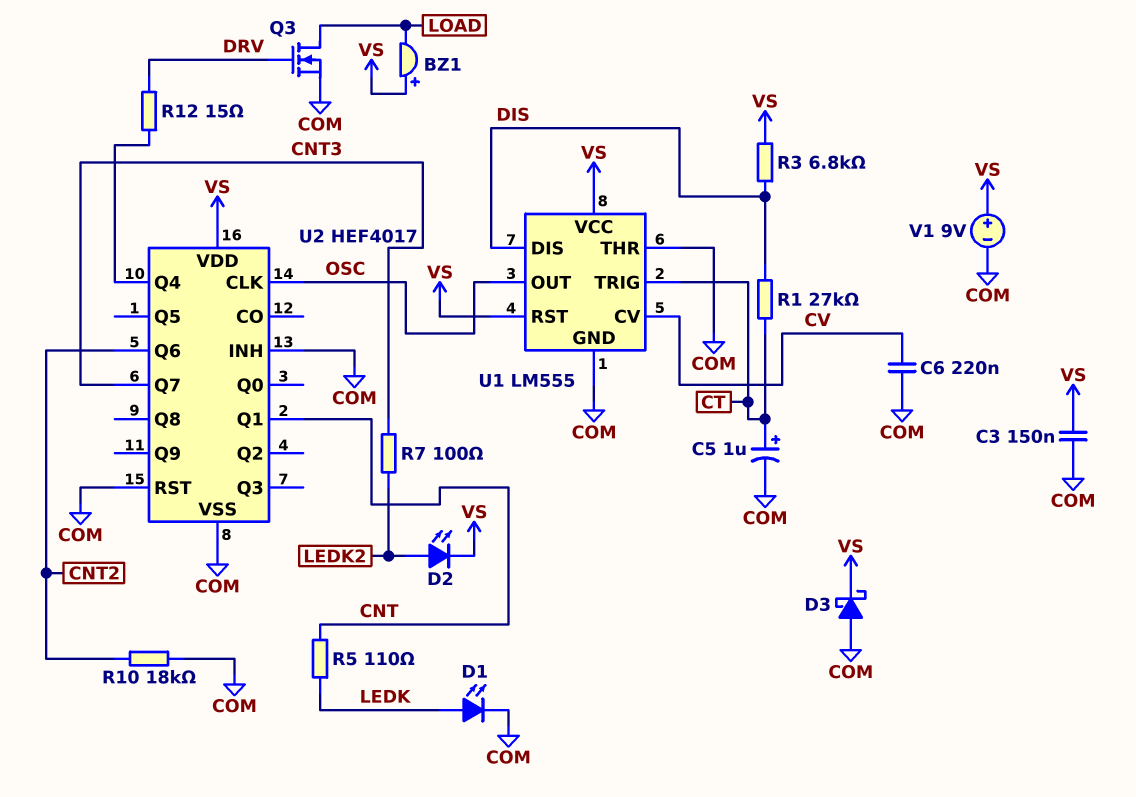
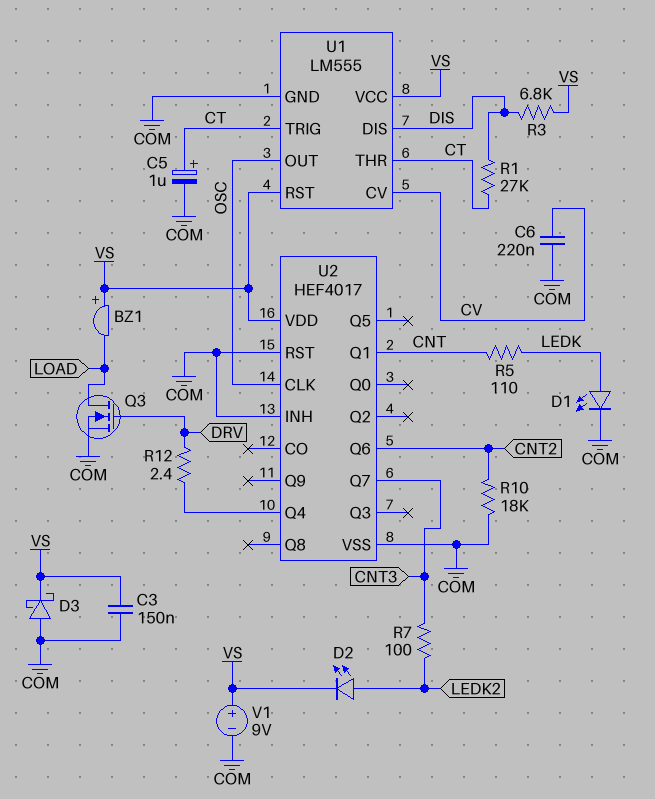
R12: 15 (DRV, U2/Q4) -> 2.4 (DRV, U2/Q4)
U1 pin THR: COM -> CT

